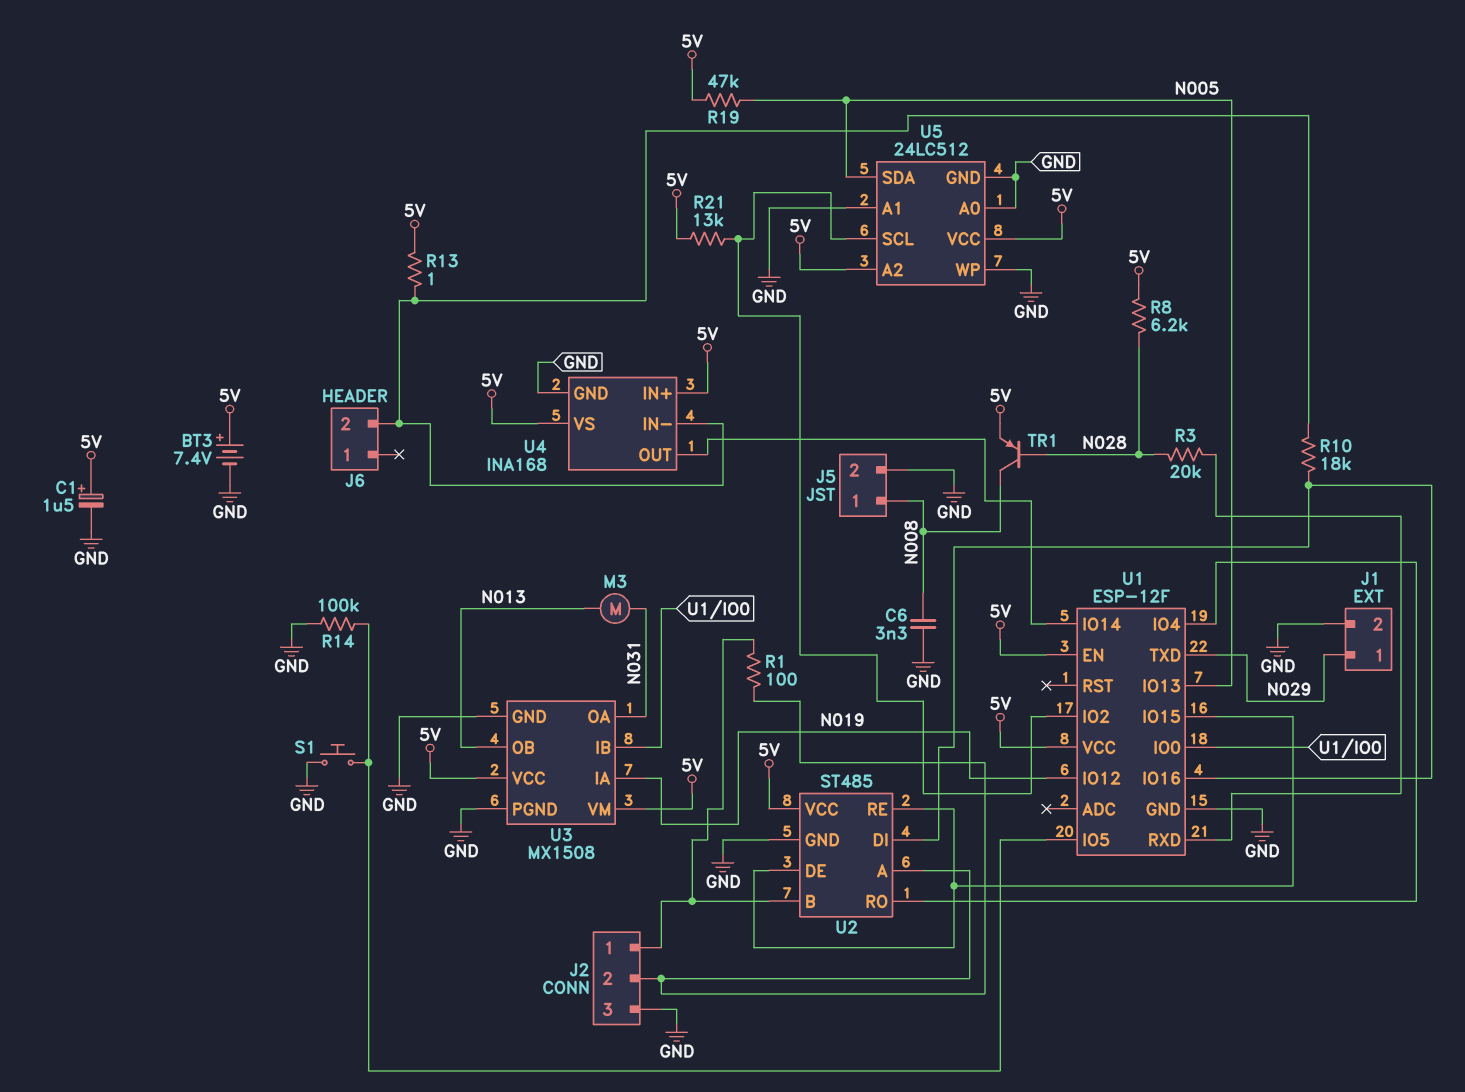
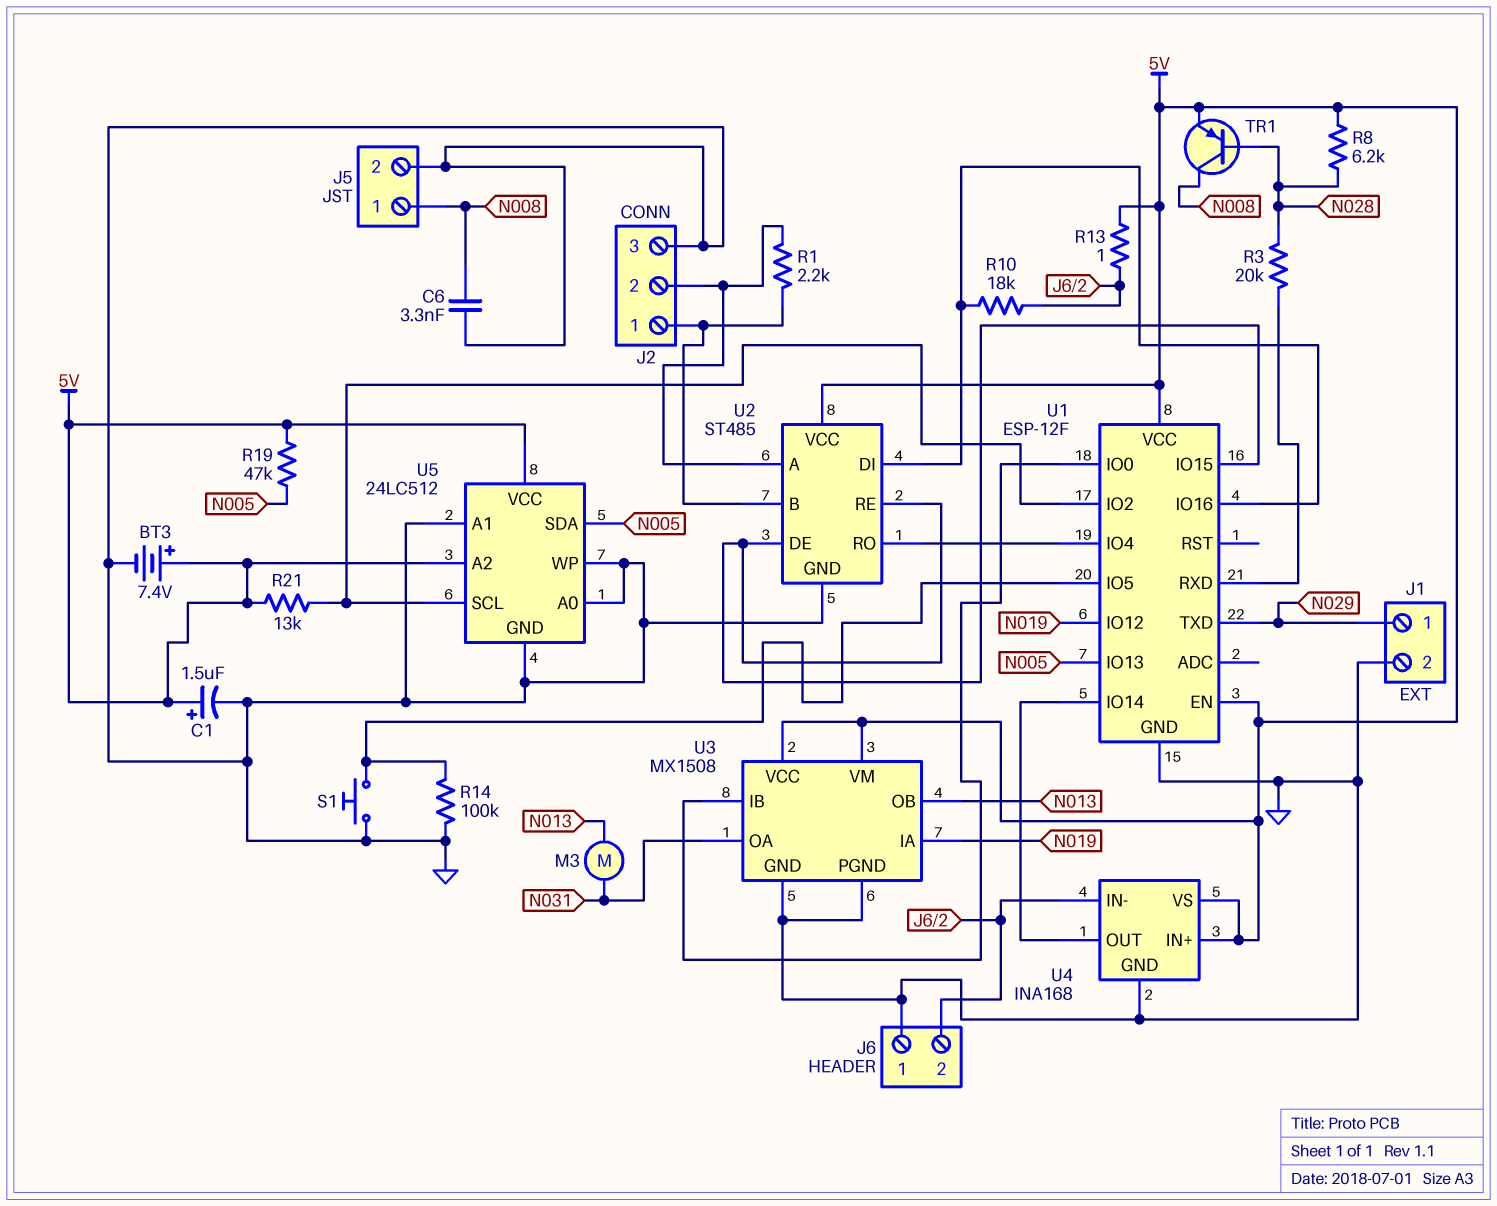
J6 pin 1: none -> GND
R1: 100 (J2/1, J2/2) -> 2.2k (J2/1, J2/2)

